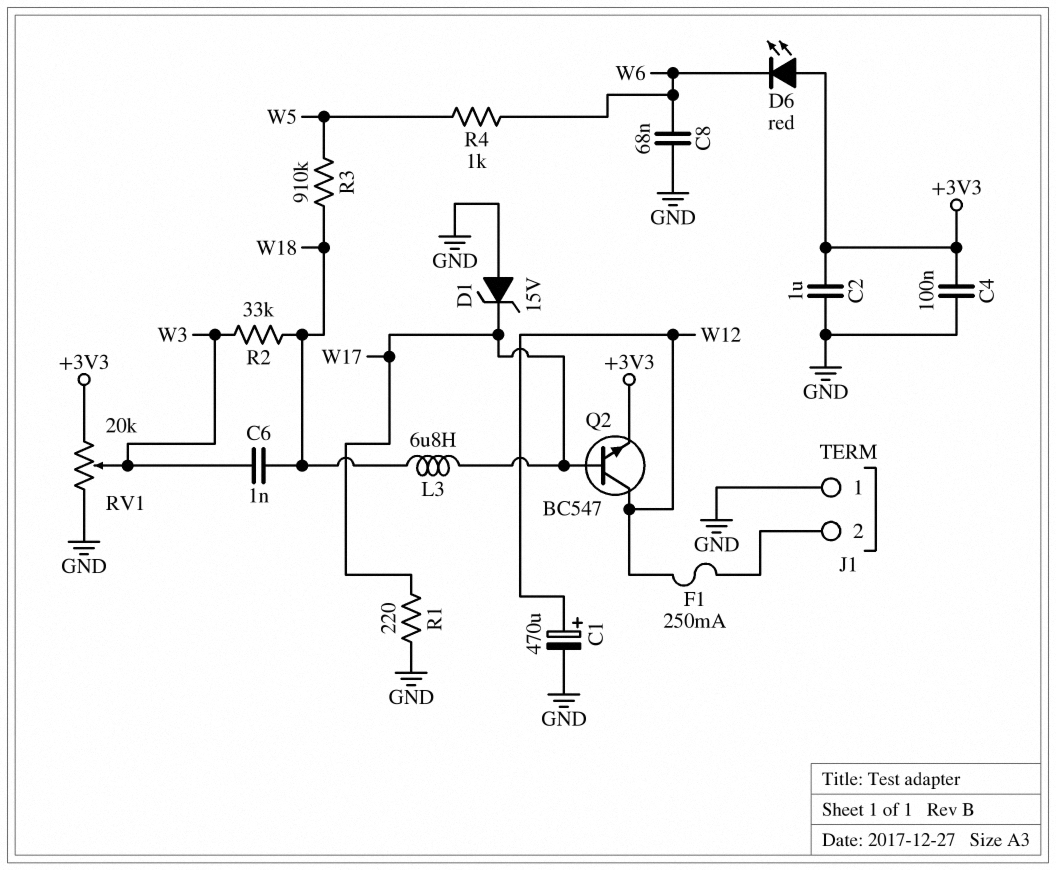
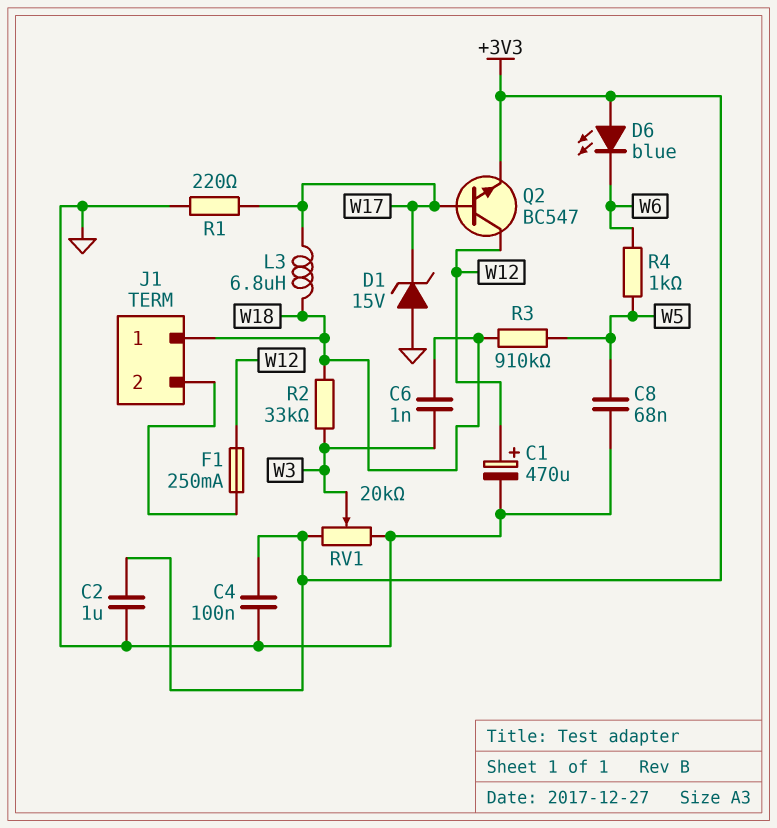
C8: 68nF (GND, W6) -> 68nF (GND, W5)
D6: LED red (A +3V3, K W6) -> LED blue (A +3V3, K W6)
J1 pin 1: GND -> W18

